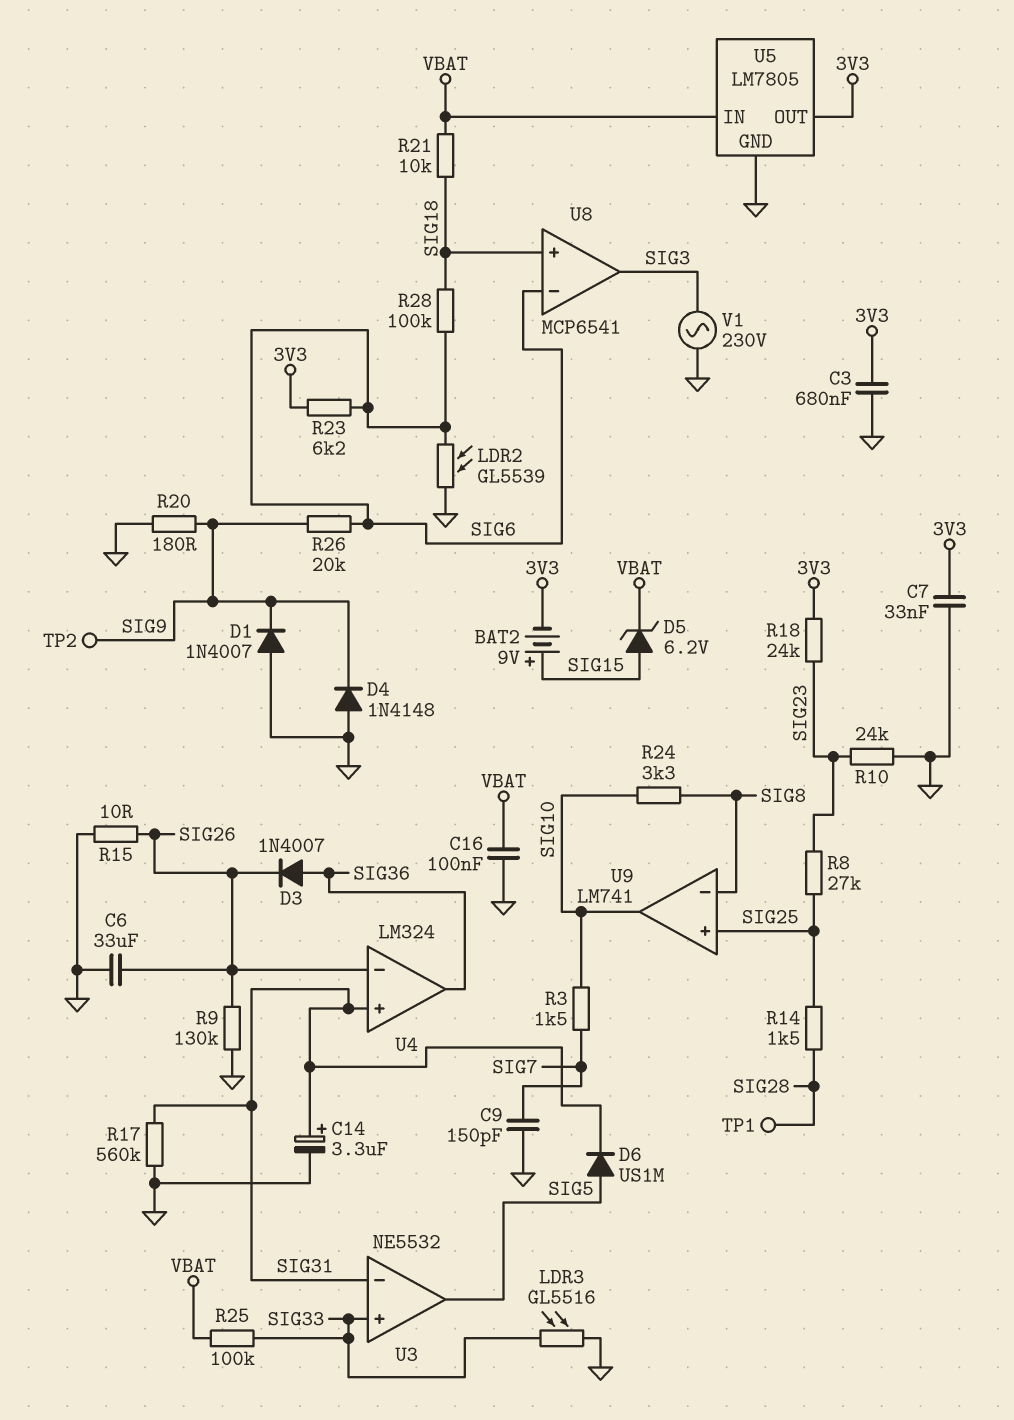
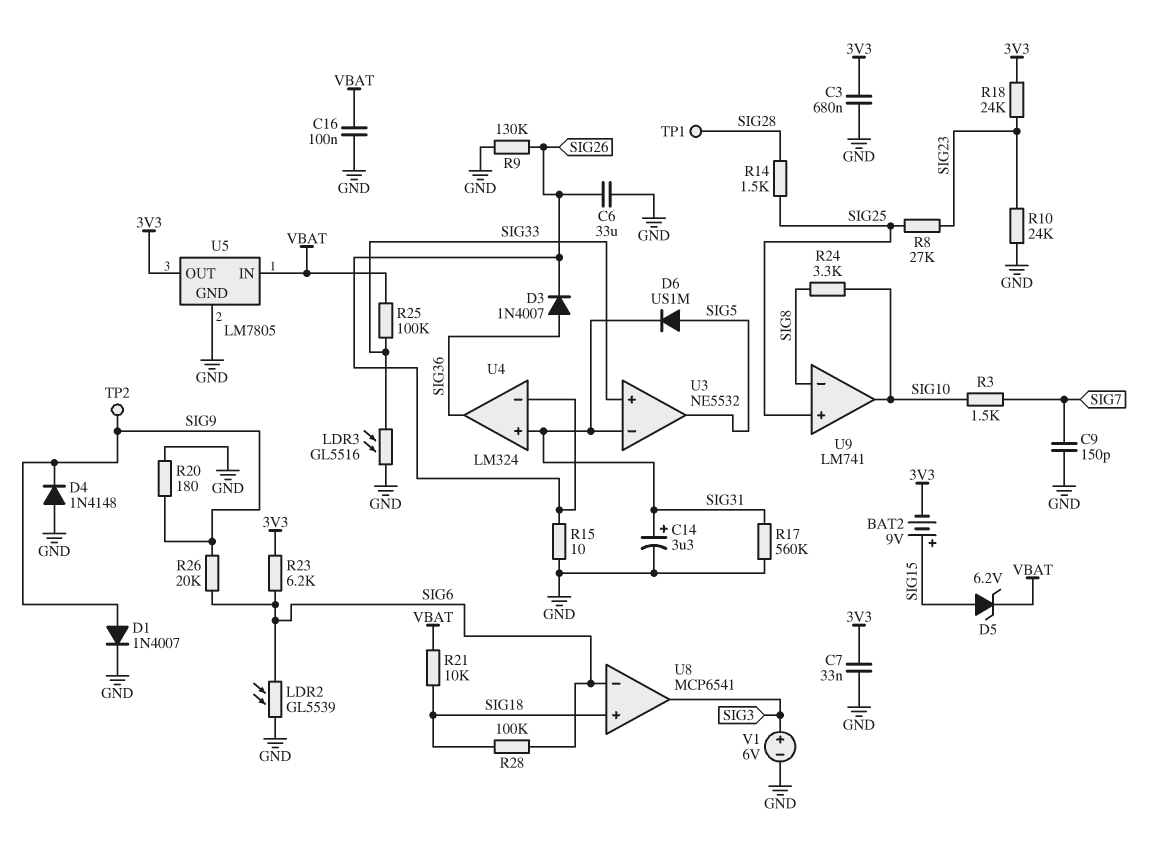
D1: diode 1N4007 (A GND, K SIG9) -> diode 1N4007 (A SIG9, K GND)
V1: AC 230V (GND, SIG3) -> 6V (plus SIG3, minus GND)

